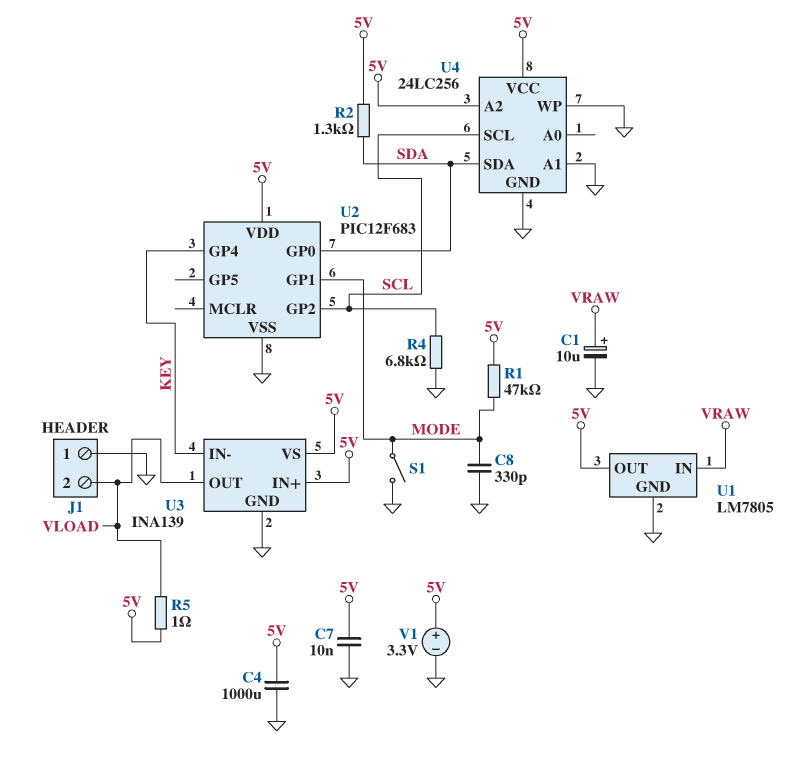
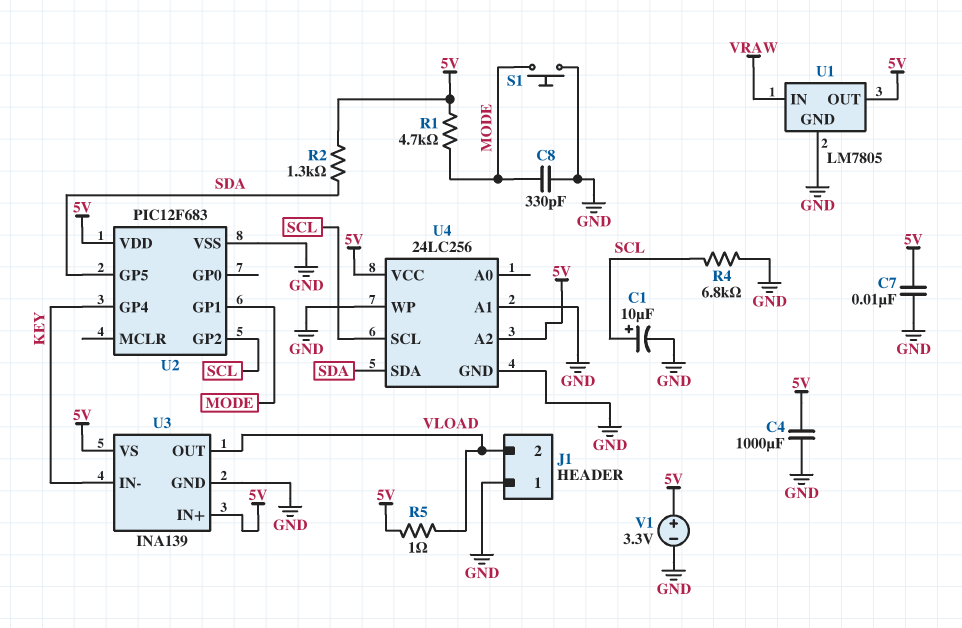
C1: 10uF (plus VRAW, minus GND) -> 10uF (plus SCL, minus GND)
R1: 47k (5V, MODE) -> 4.7k (5V, MODE)
S1: switch (GND, MODE) -> button (GND, MODE)
U2 pin GP0: SDA -> none
U2 pin GP5: none -> SDA

